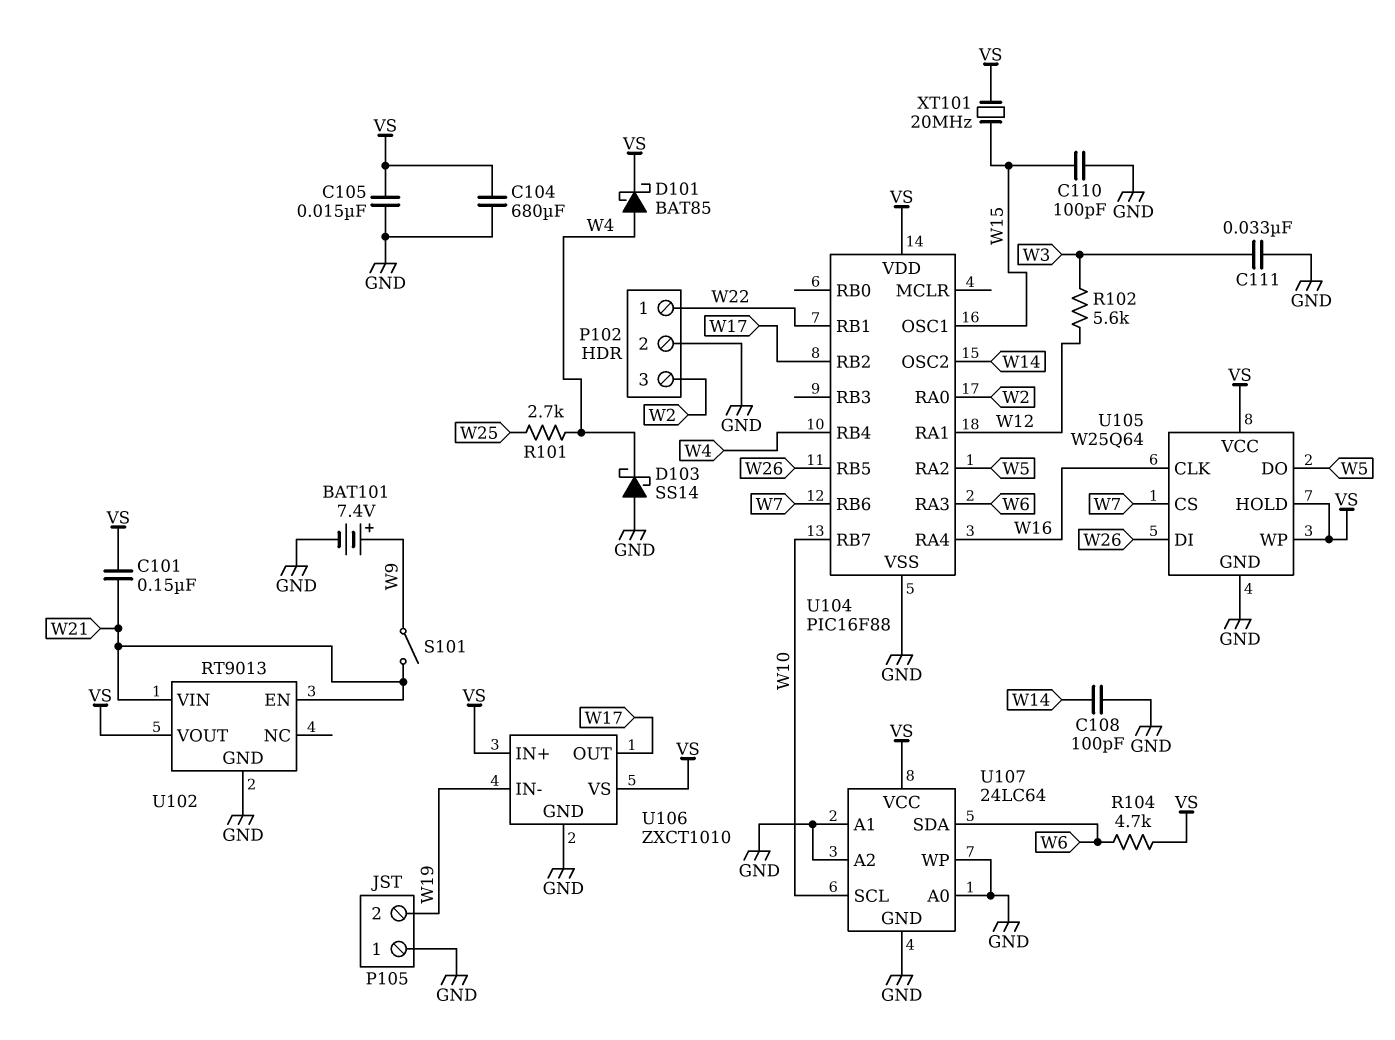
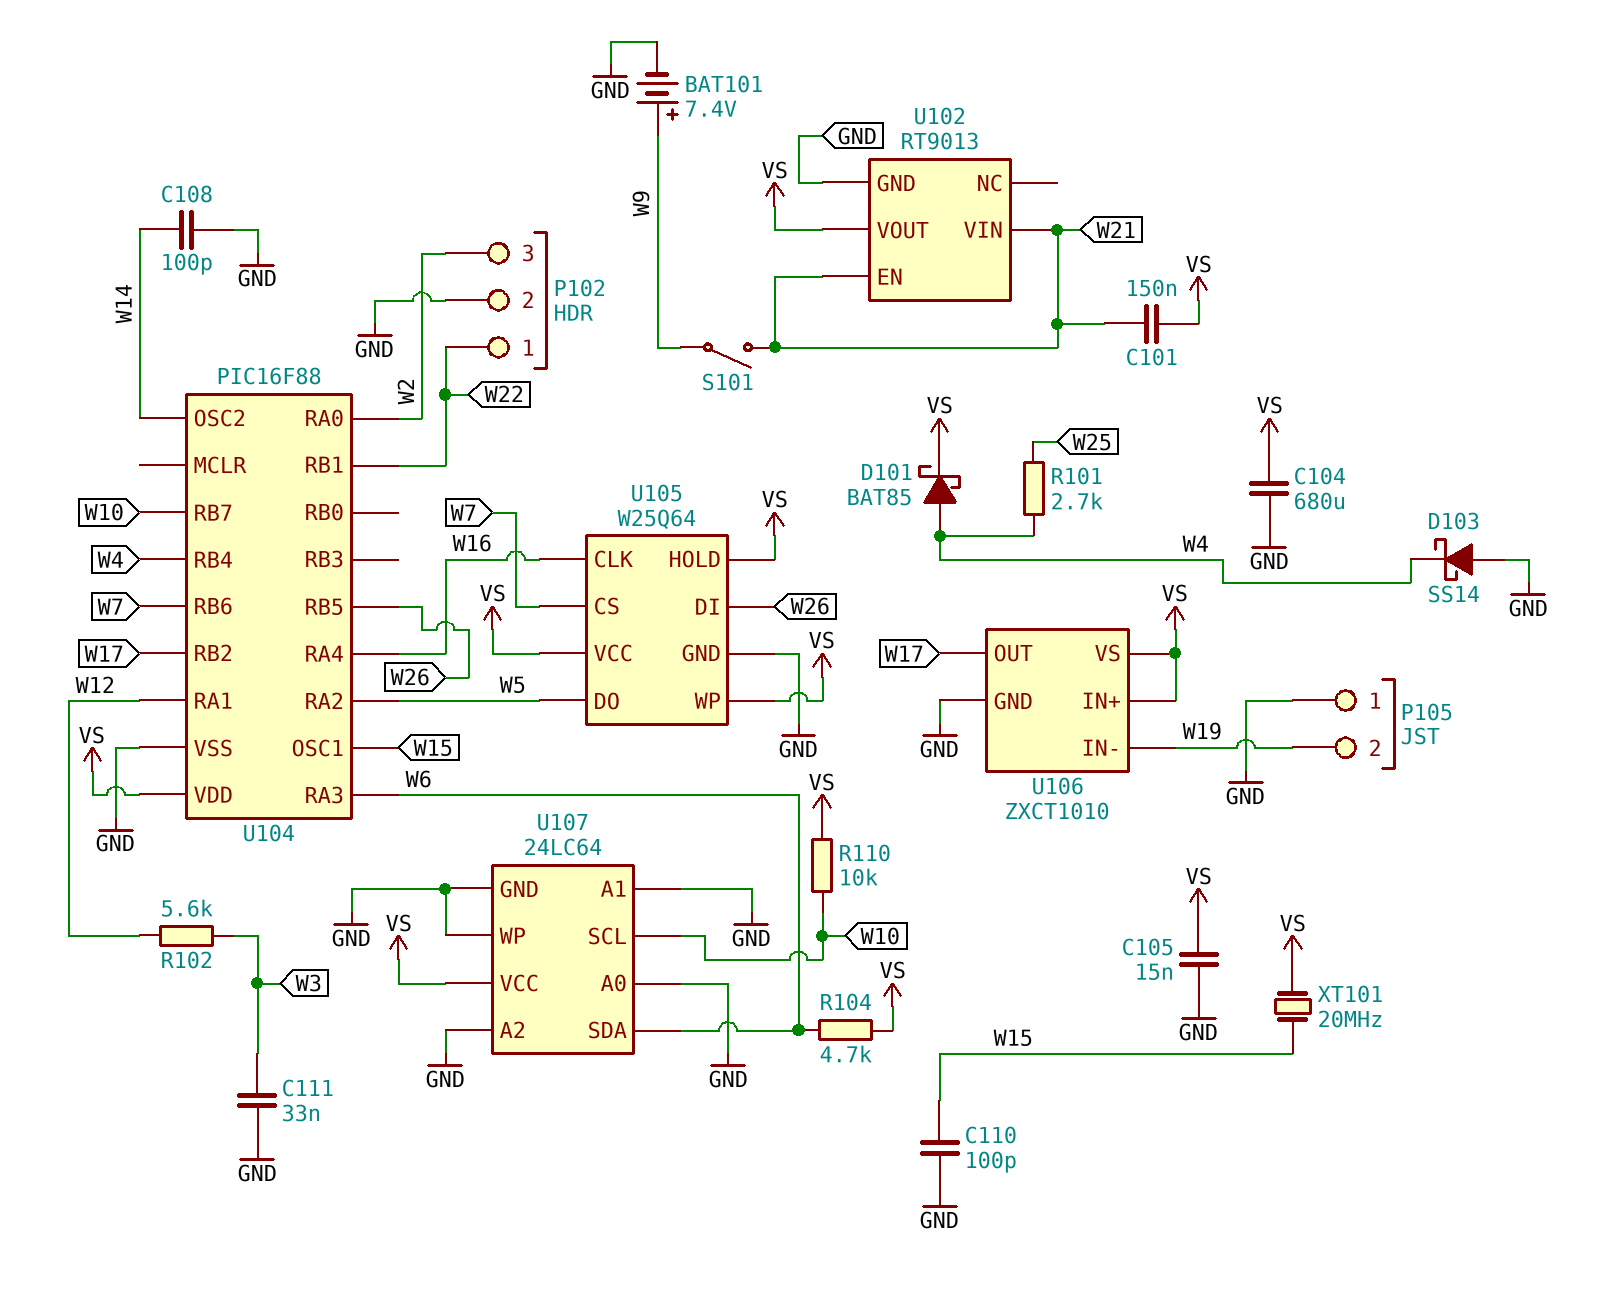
R110: none -> 10k (VS, W10)

